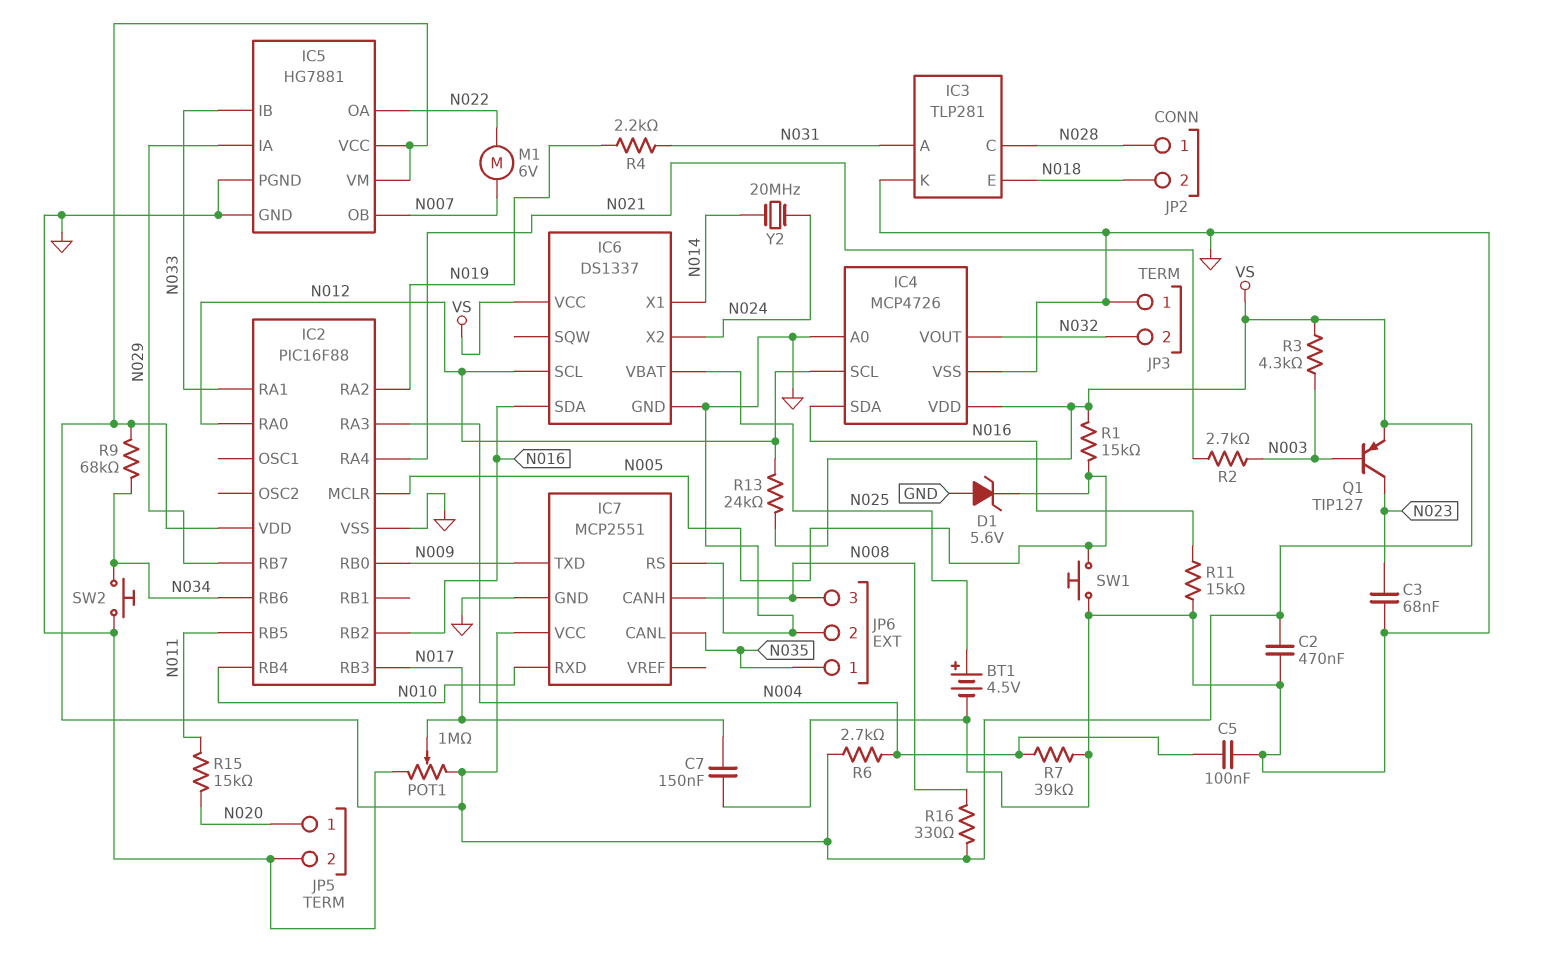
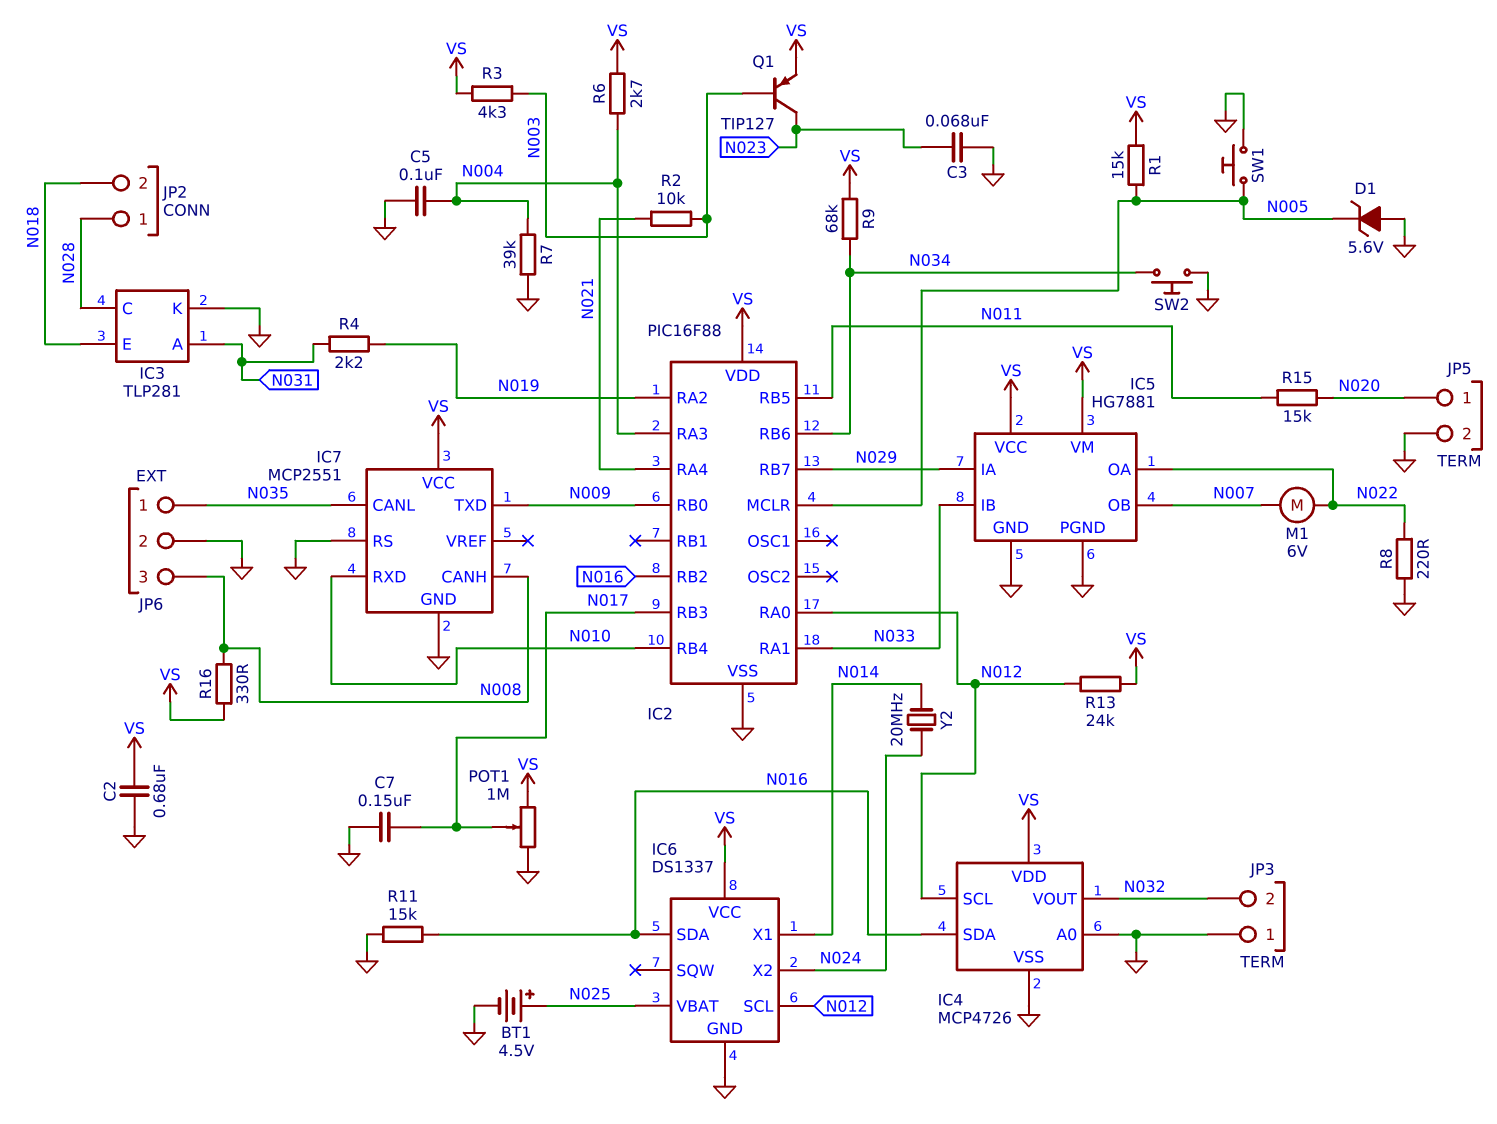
C2: 470nF (GND, VS) -> 680nF (GND, VS)
R2: 2.7k (N003, N021) -> 10k (N003, N021)
R8: none -> 220 (GND, N022)

